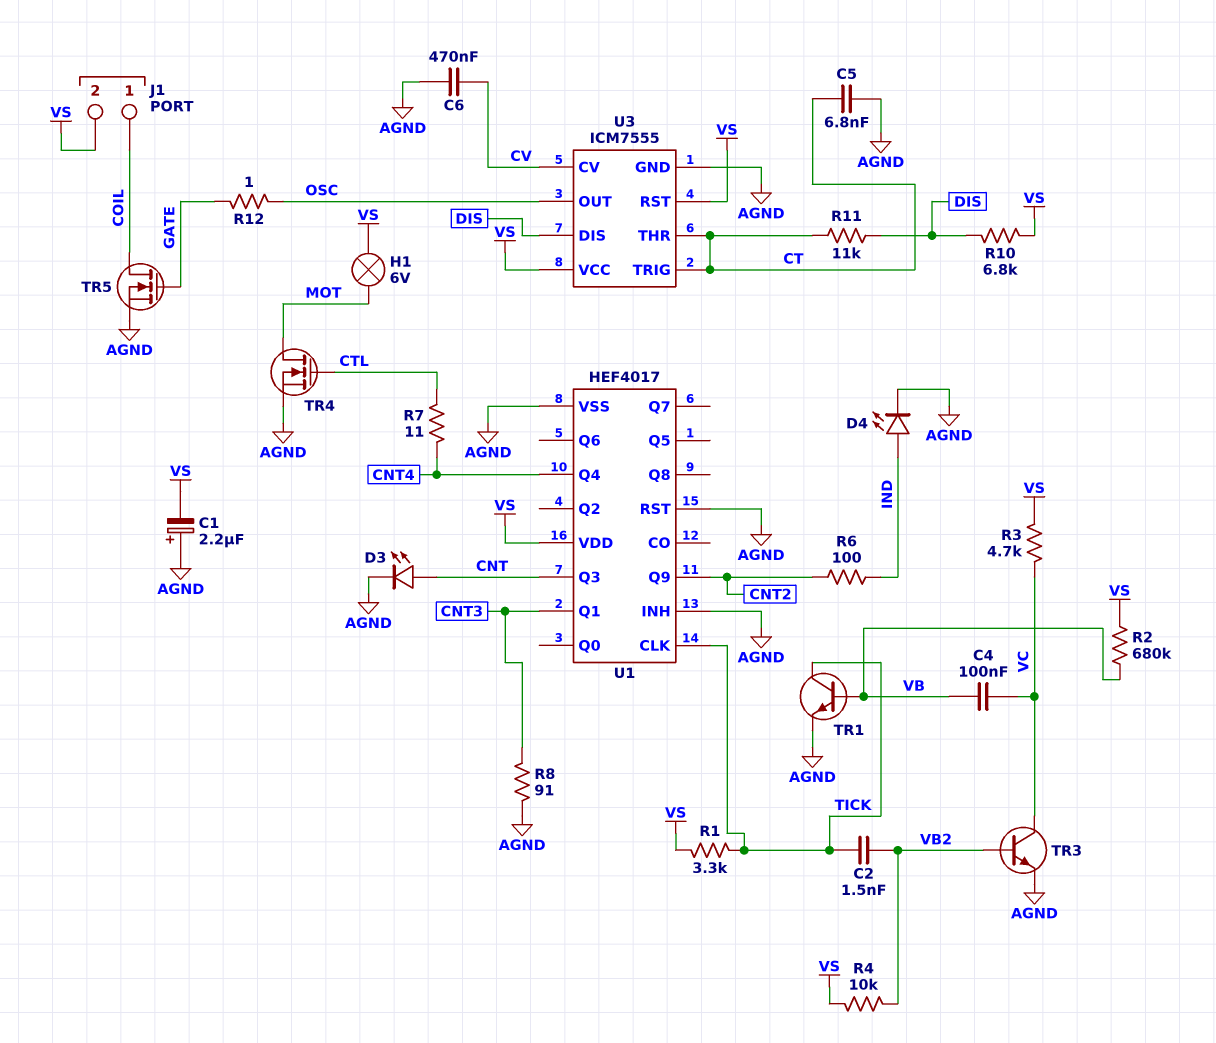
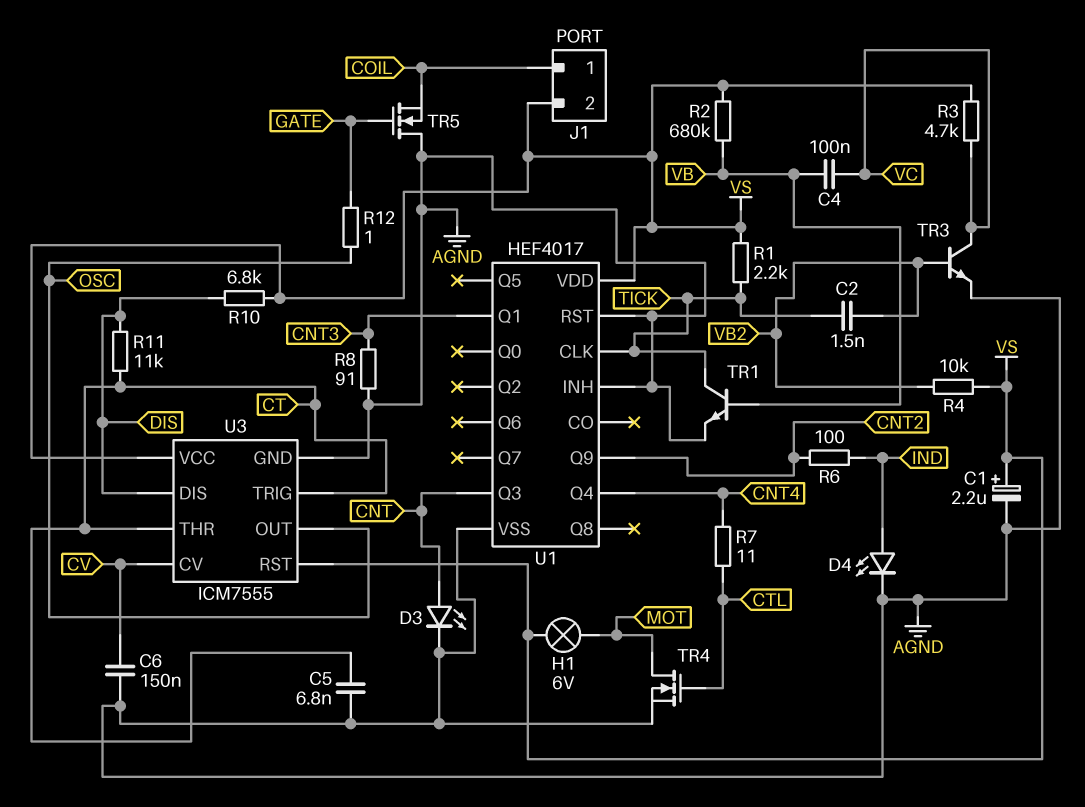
C1: 2.2uF (plus AGND, minus VS) -> 2.2uF (plus VS, minus AGND)
C6: 470nF (AGND, CV) -> 150nF (AGND, CV)
R1: 3.3k (TICK, VS) -> 2.2k (TICK, VS)
TR5: NMOS (G GATE, D COIL, S AGND) -> NMOS (G GATE, D AGND, S COIL)

